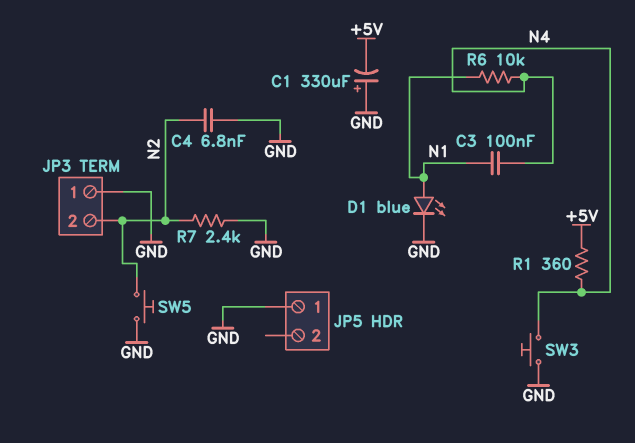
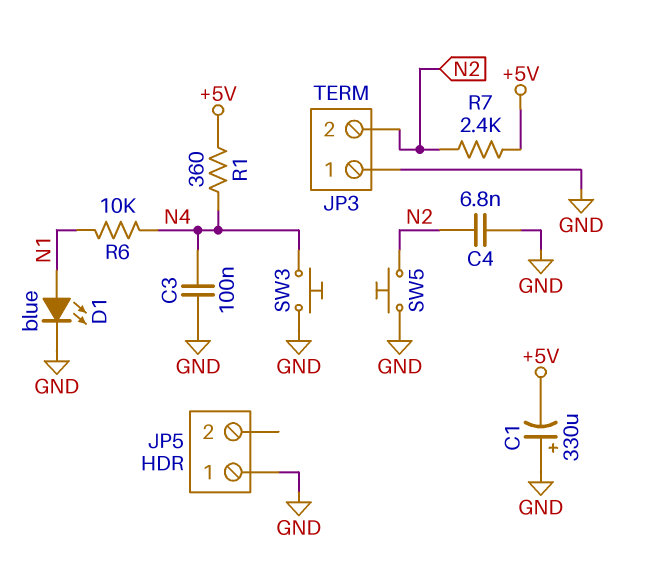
C3: 100nF (N1, N4) -> 100nF (GND, N4)
R7: 2.4k (GND, N2) -> 2.4k (+5V, N2)

